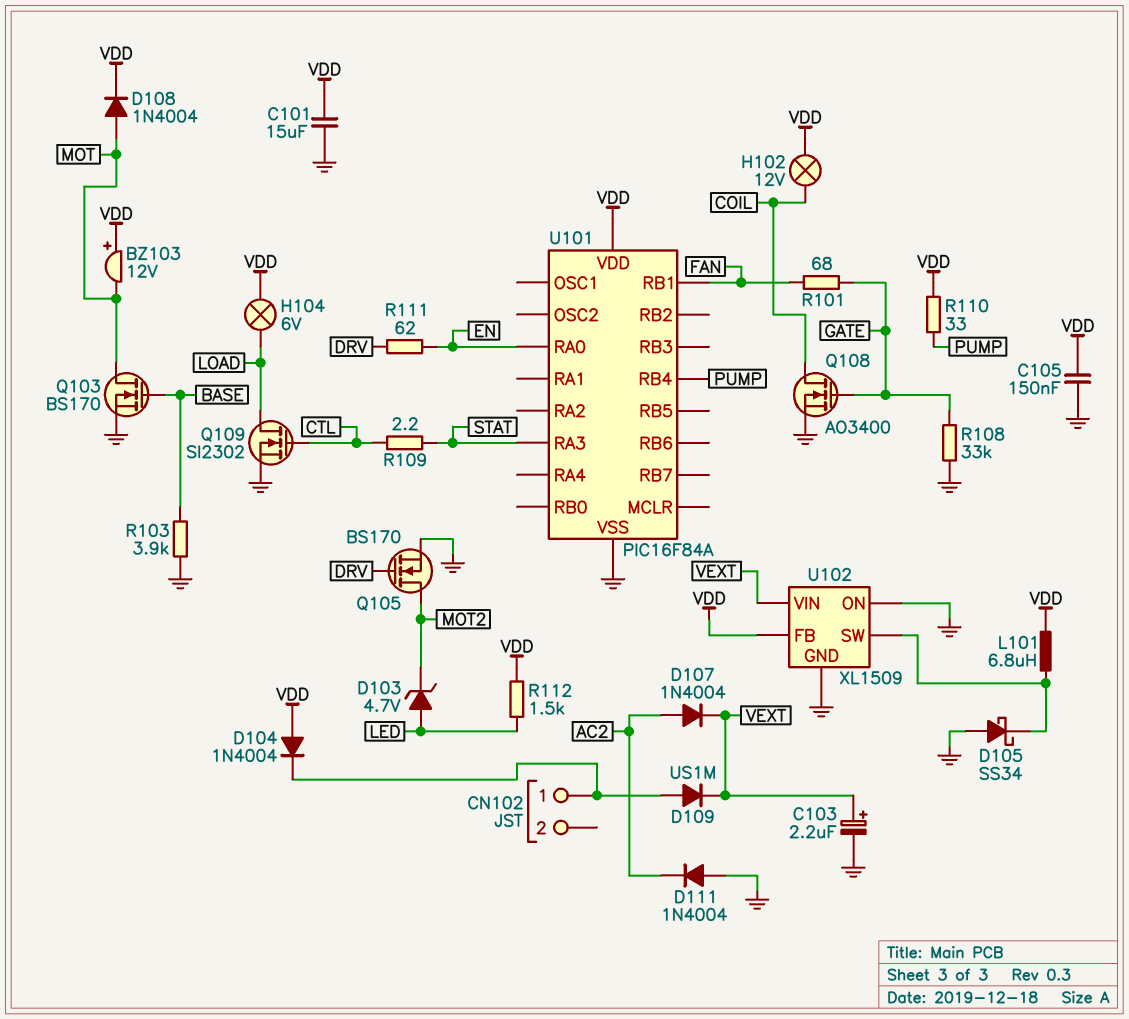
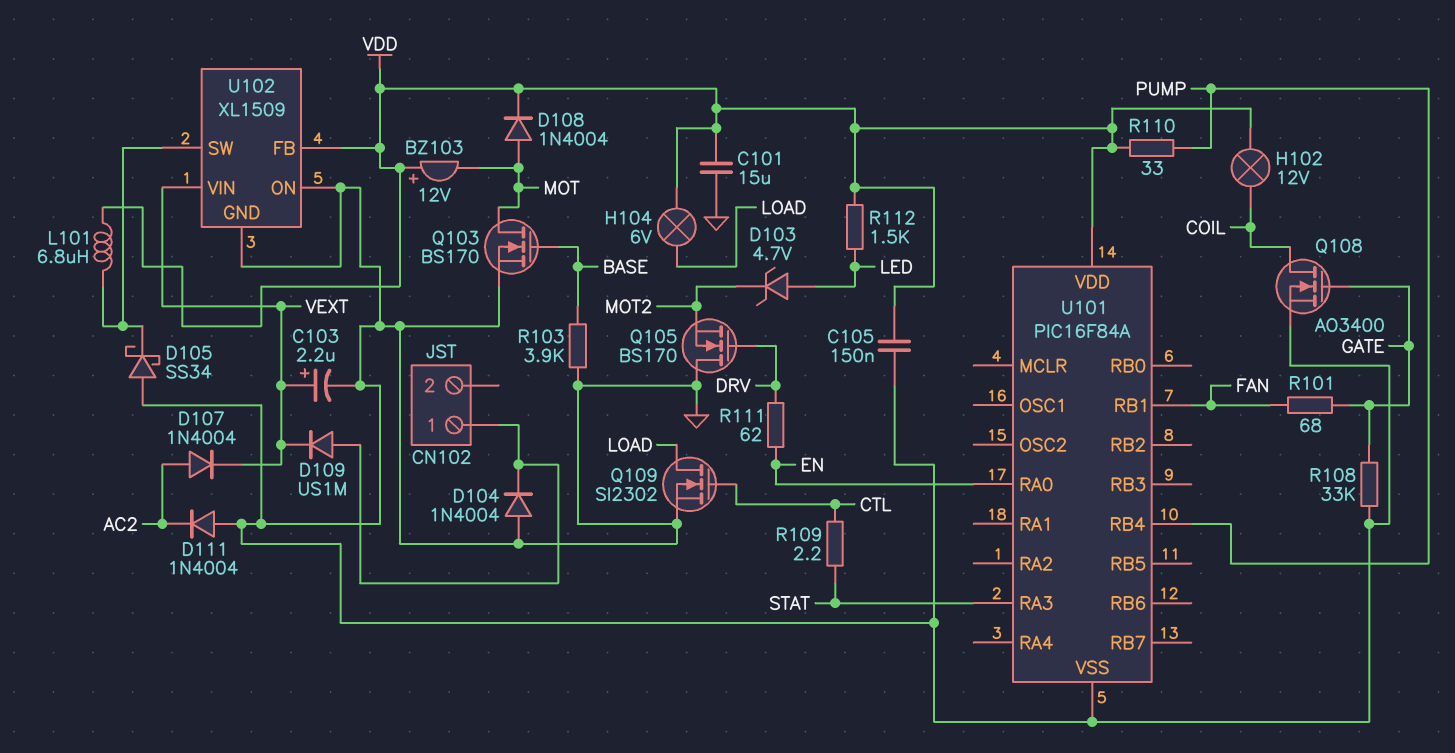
D104: diode 1N4004 (A VDD, K CN102/1) -> diode 1N4004 (A GND, K CN102/1)
Q105: NMOS BS170 (G DRV, D MOT2, S GND) -> NMOS BS170 (G DRV, D GND, S MOT2)

